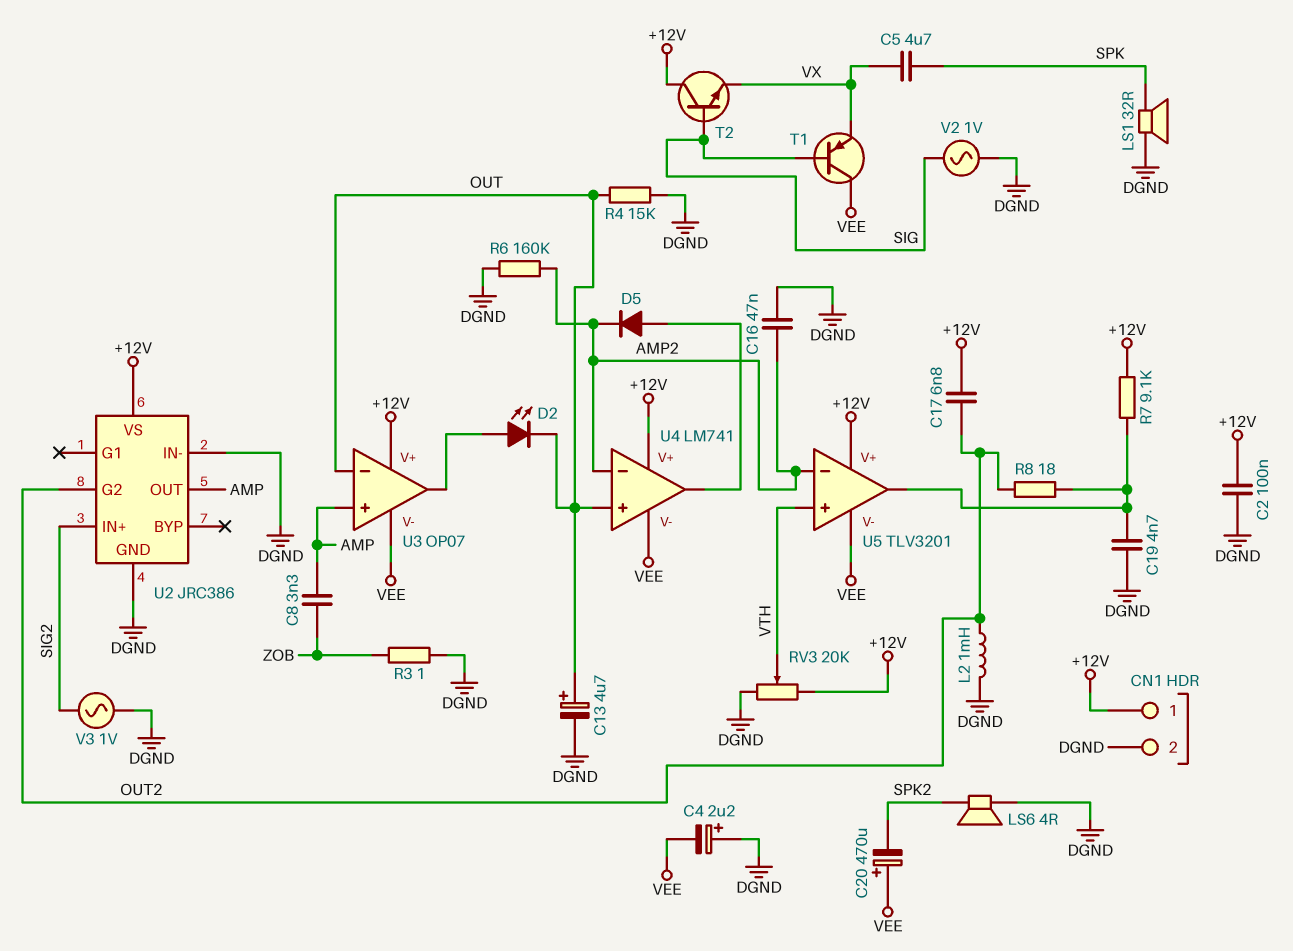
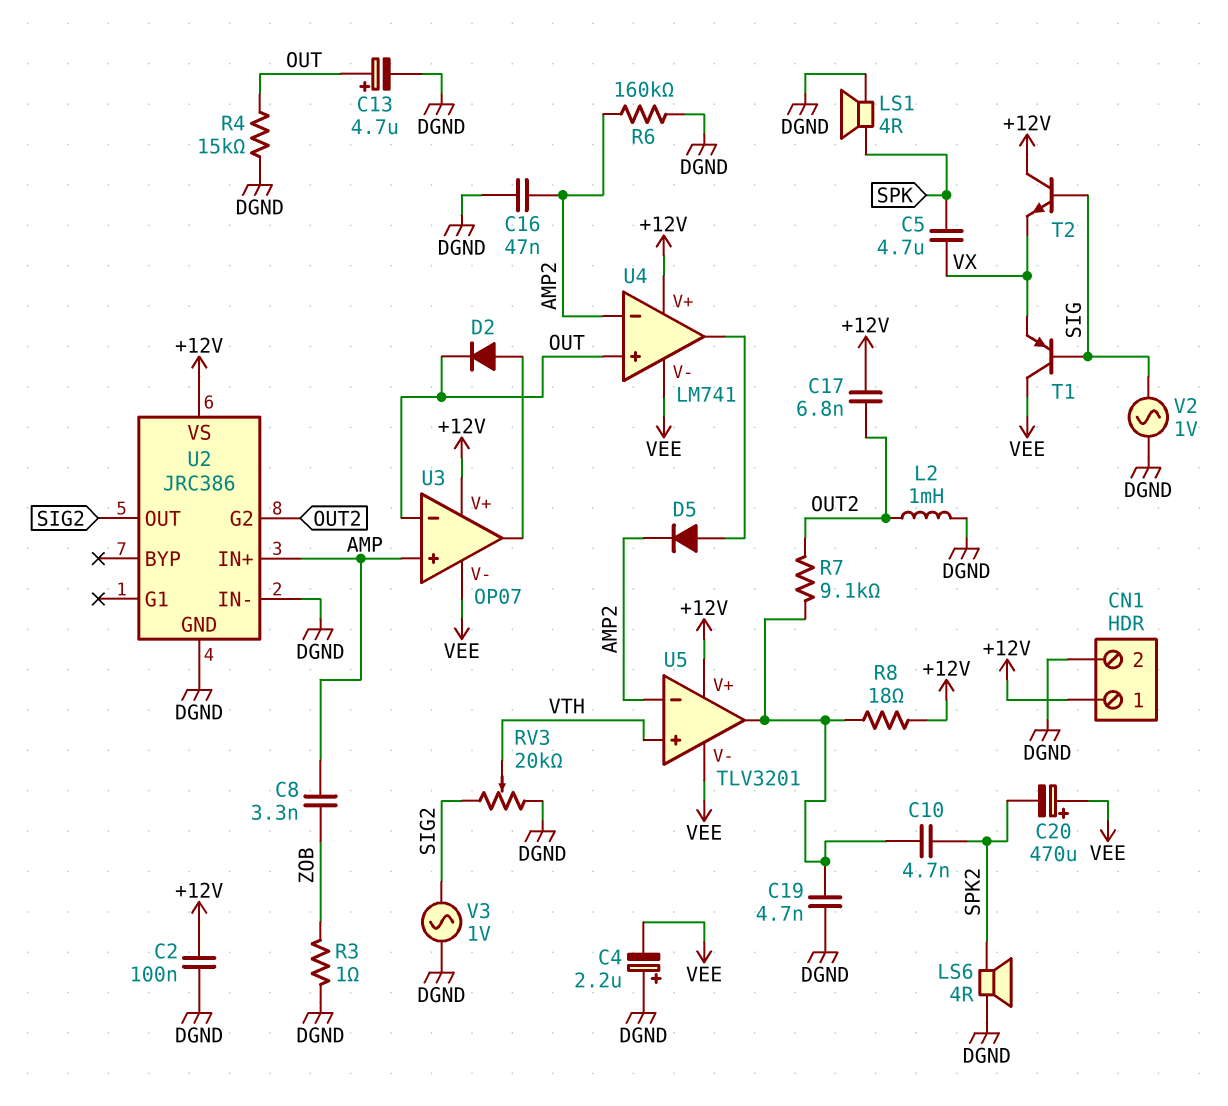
C10: none -> 4.7nF (SPK2, U5/out)
D2: LED (A U3/out, K OUT) -> diode (A U3/out, K OUT)
LS1: speaker 32R (DGND, SPK) -> speaker 4R (DGND, SPK)
R7: 9.1k (+12V, U5/out) -> 9.1k (OUT2, U5/out)
R8: 18 (OUT2, U5/out) -> 18 (+12V, U5/out)
RV3: 20k (+12V, DGND, wiper VTH) -> 20k (DGND, SIG2, wiper VTH)
U2 pin IN+: SIG2 -> AMP
U2 pin OUT: AMP -> SIG2

